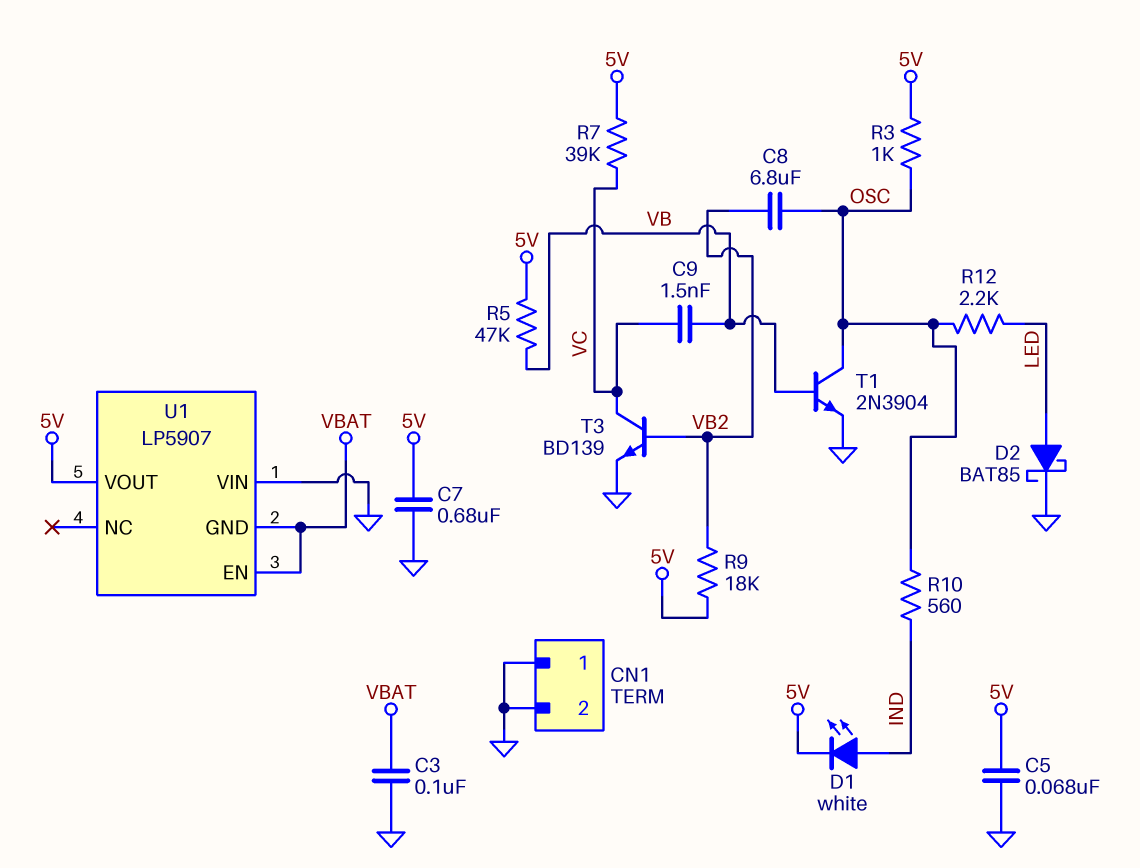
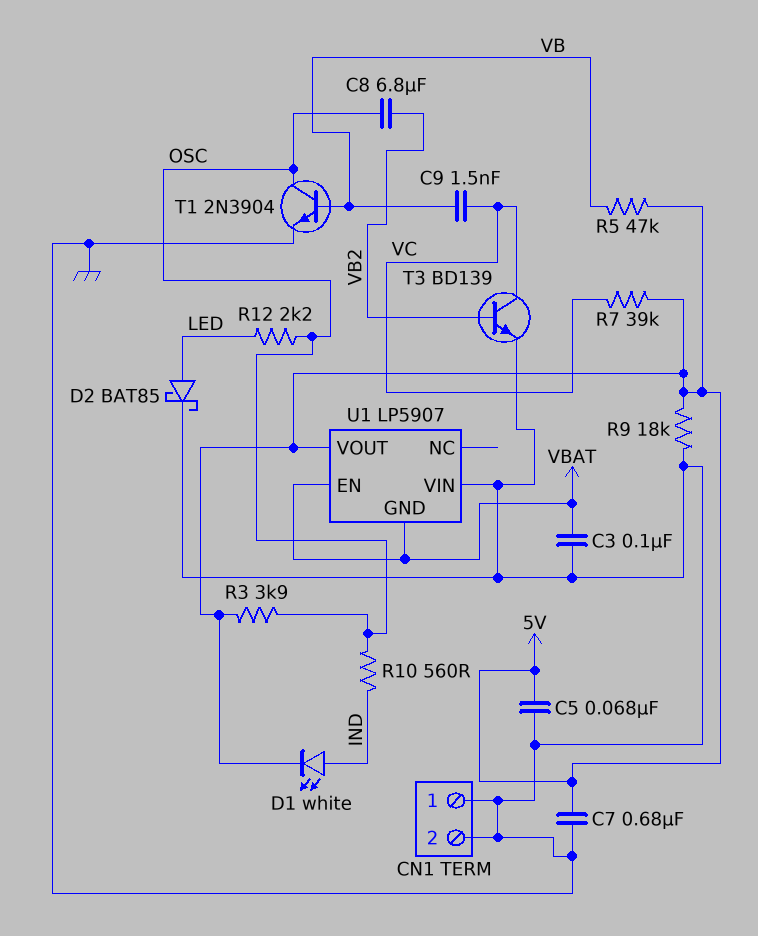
R3: 1k (5V, OSC) -> 3.9k (5V, OSC)
R9: 18k (5V, VB2) -> 18k (5V, GND)

